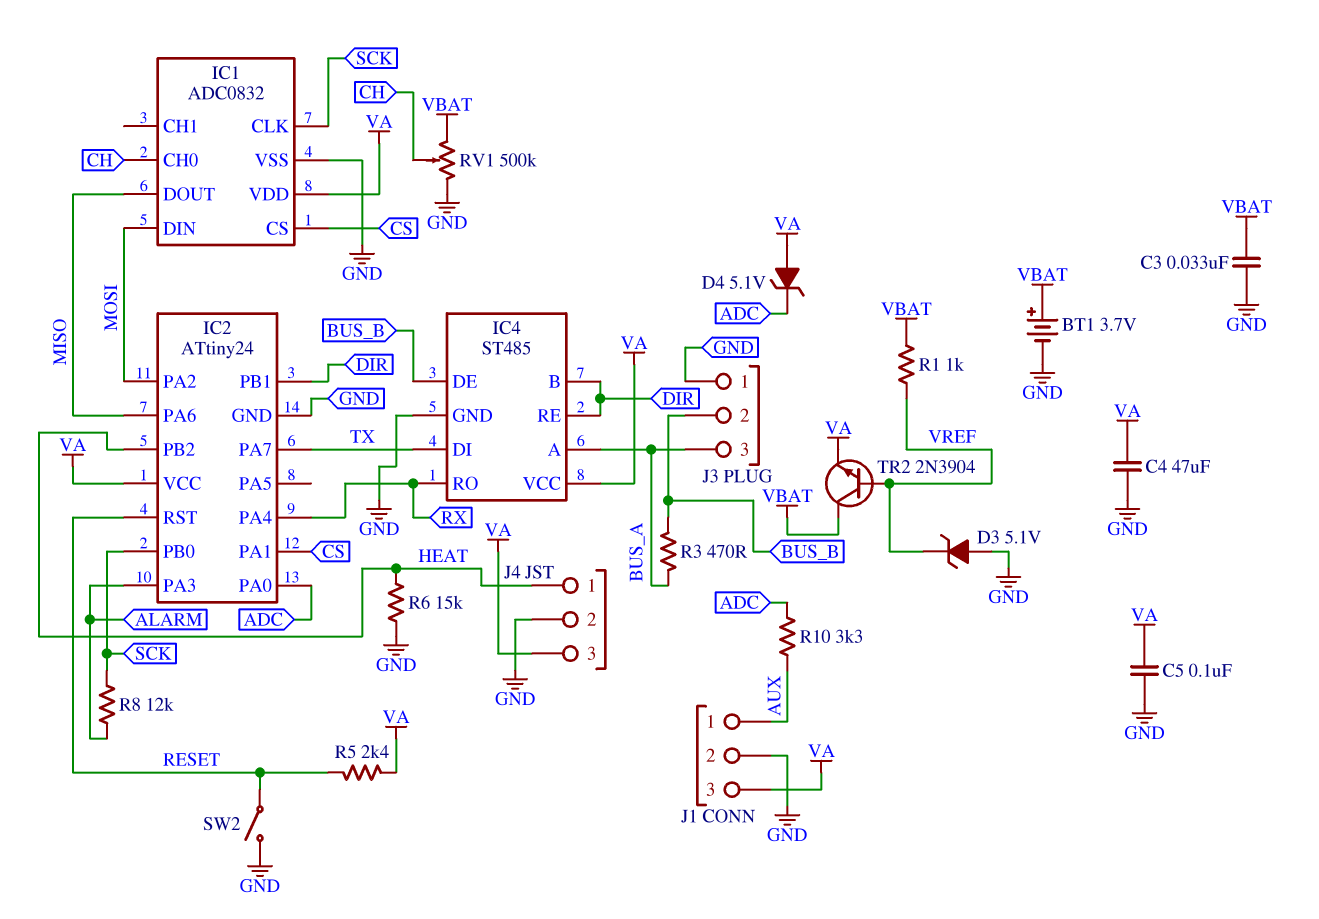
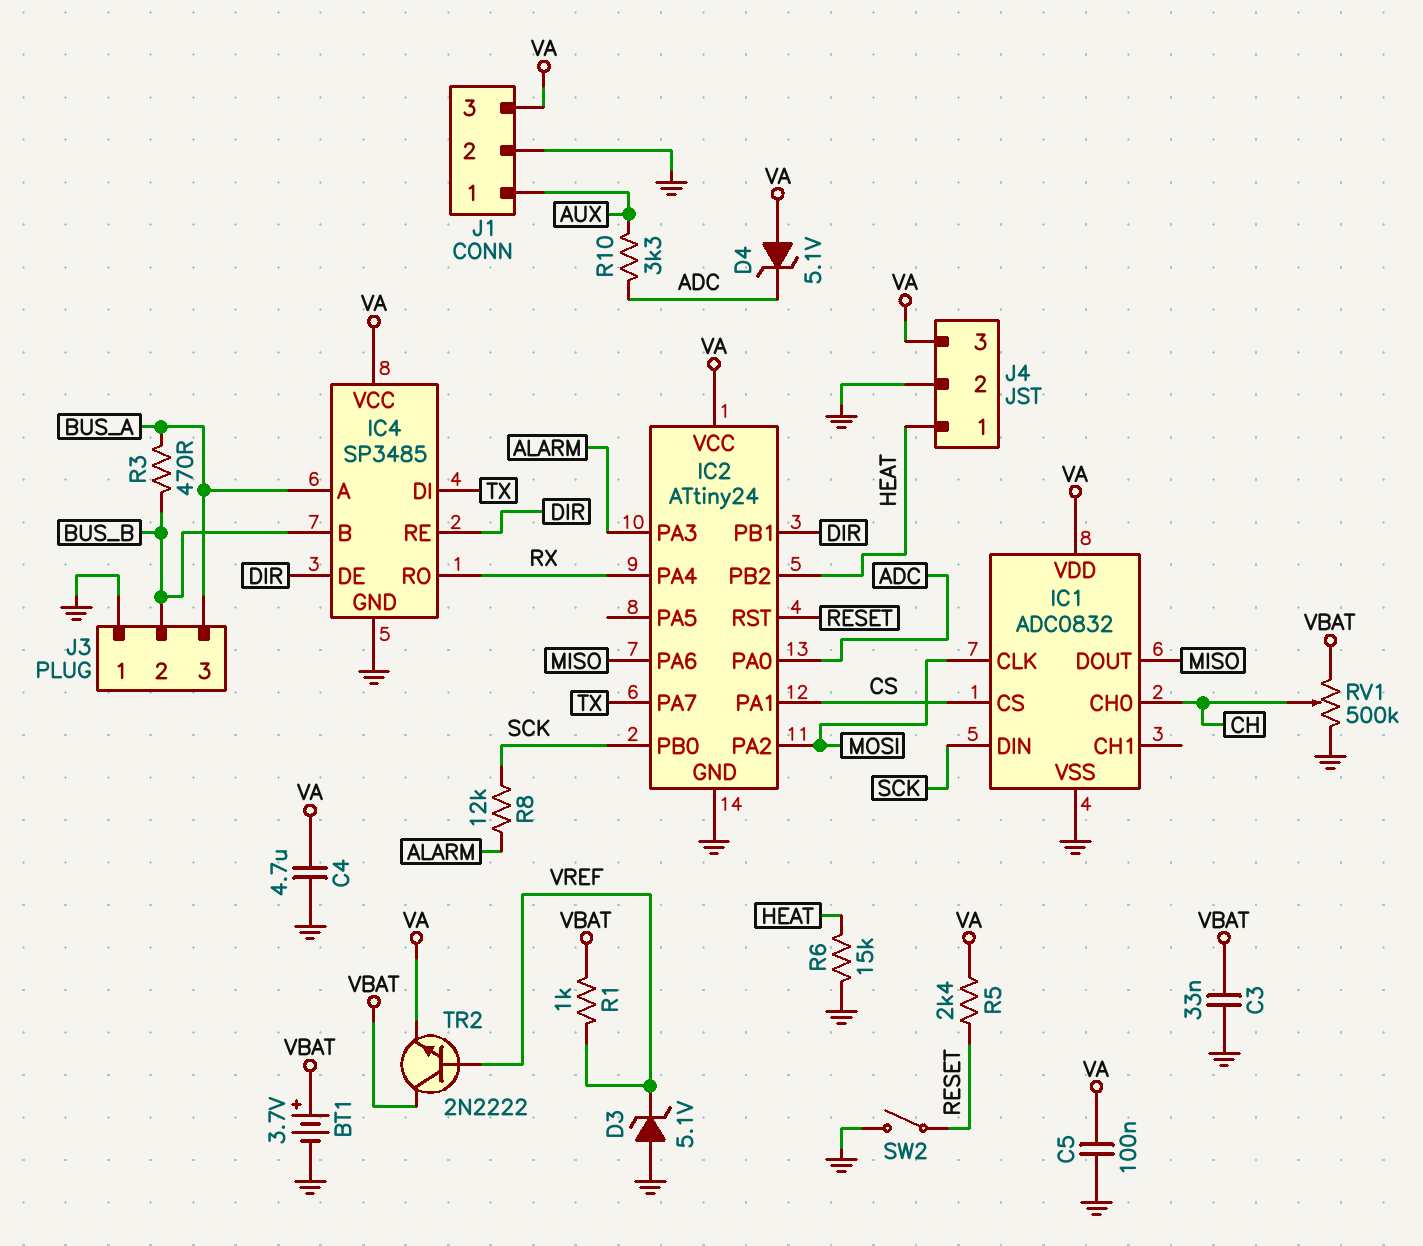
C4: 47uF (GND, VA) -> 4.7uF (GND, VA)
IC1 pin CLK: SCK -> MOSI
IC1 pin DIN: MOSI -> SCK
IC4: ST485 -> SP3485
IC4 pin B: DIR -> BUS_B
IC4 pin DE: BUS_B -> DIR
TR2: NPN 2N3904 (B VREF, C VBAT, E VA) -> NPN 2N2222 (B VREF, C VBAT, E VA)

